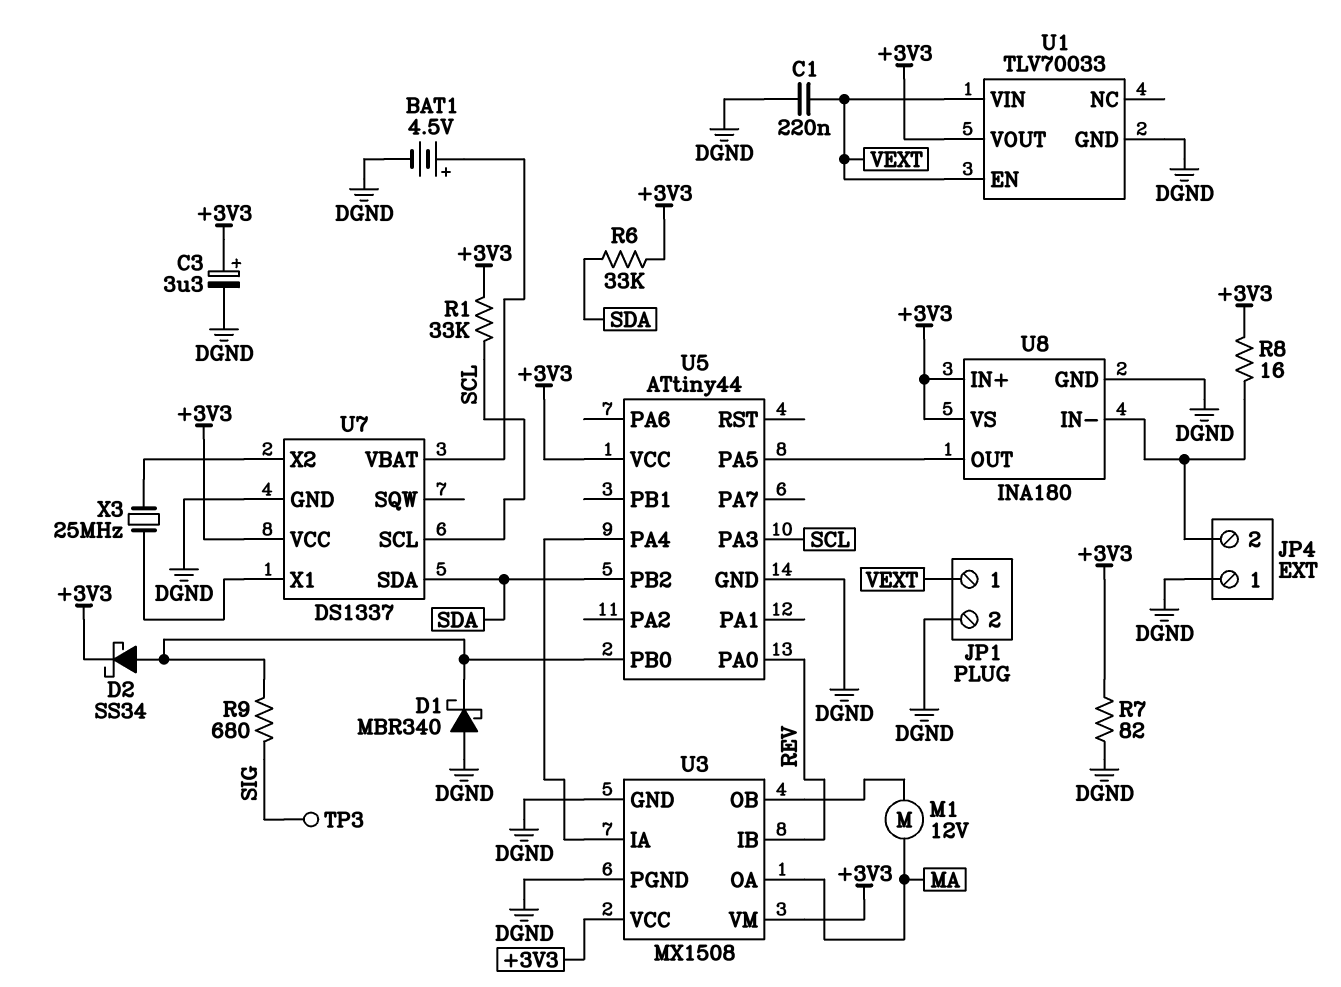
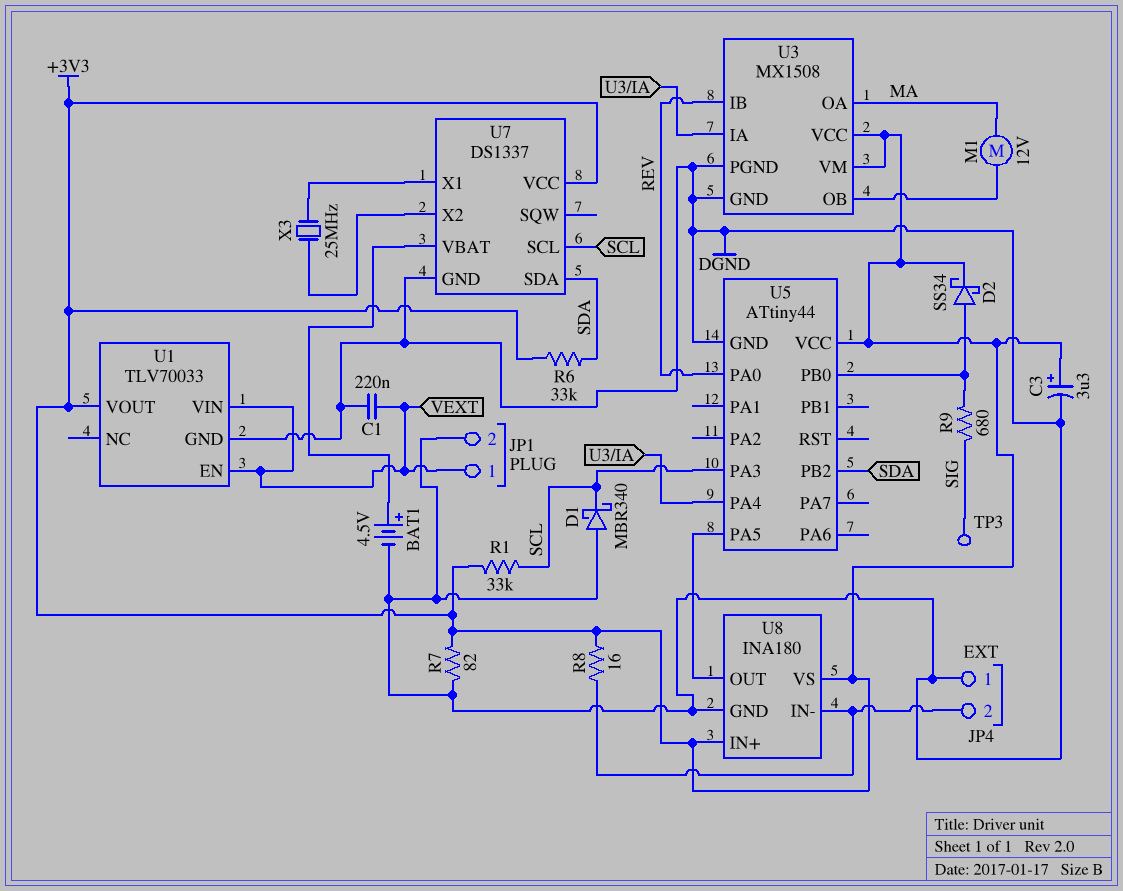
D1: schottky MBR340 (A DGND, K U5/PB0) -> schottky MBR340 (A DGND, K SCL)

